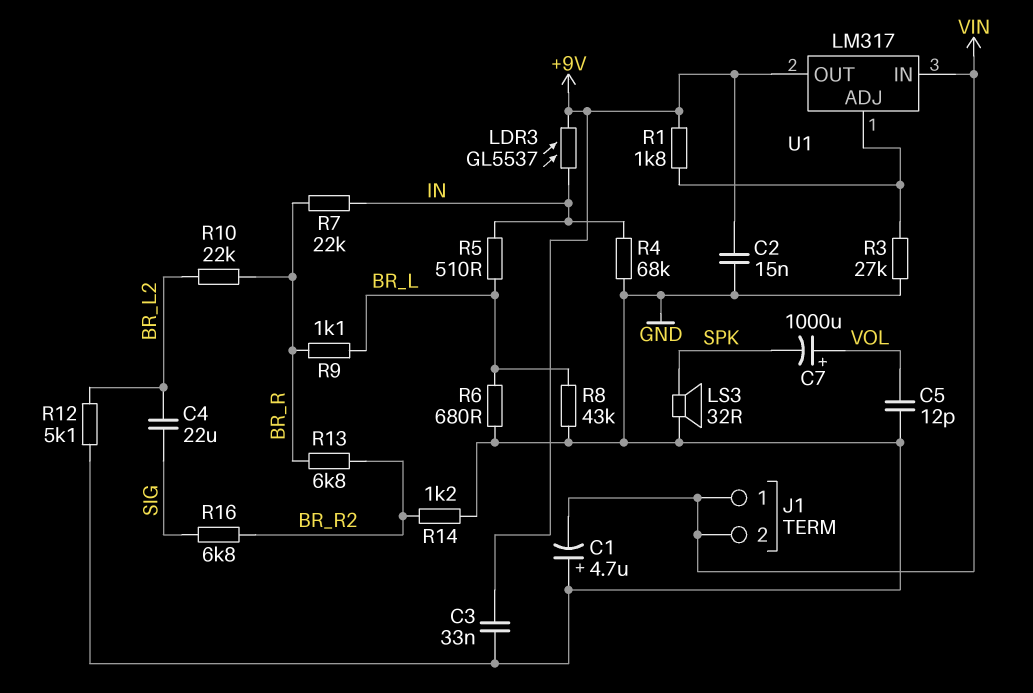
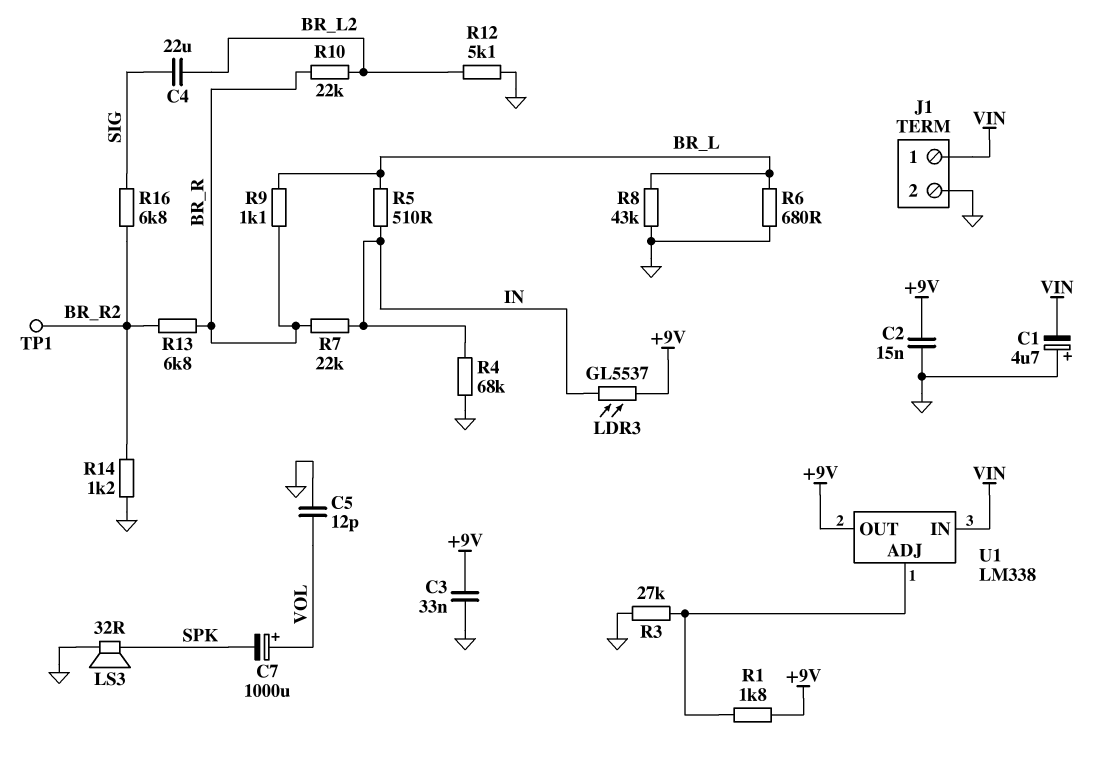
J1 pin 2: VIN -> GND
TP1: none -> test point (BR_R2)
U1: LM317 -> LM338

